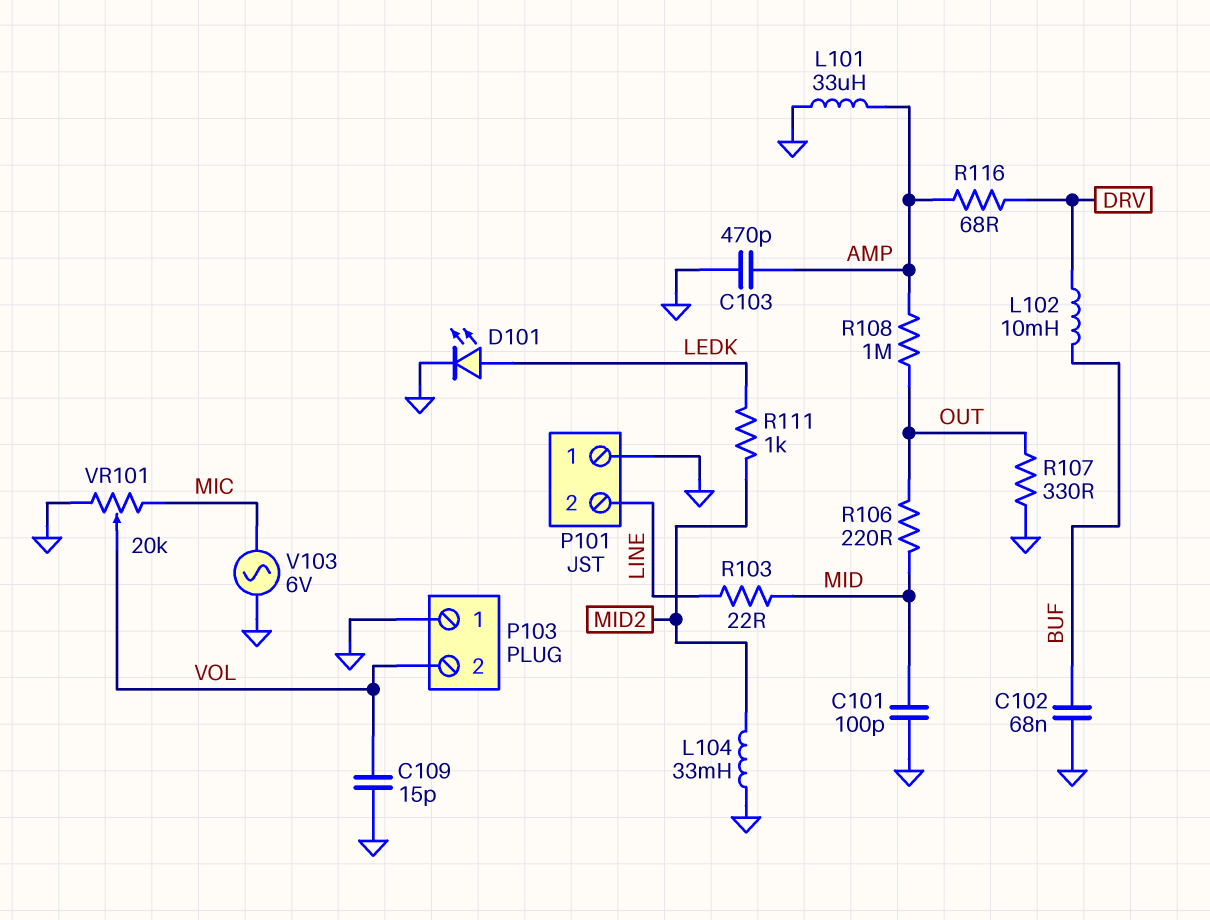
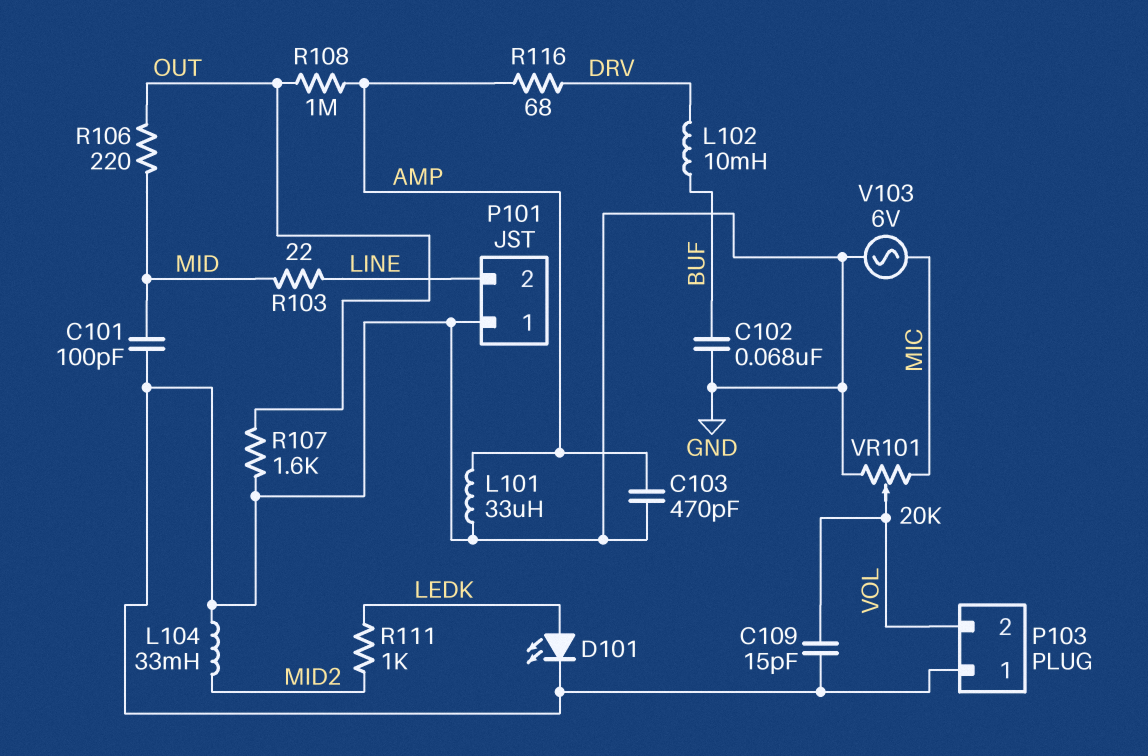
R107: 330 (GND, OUT) -> 1.6k (GND, OUT)

